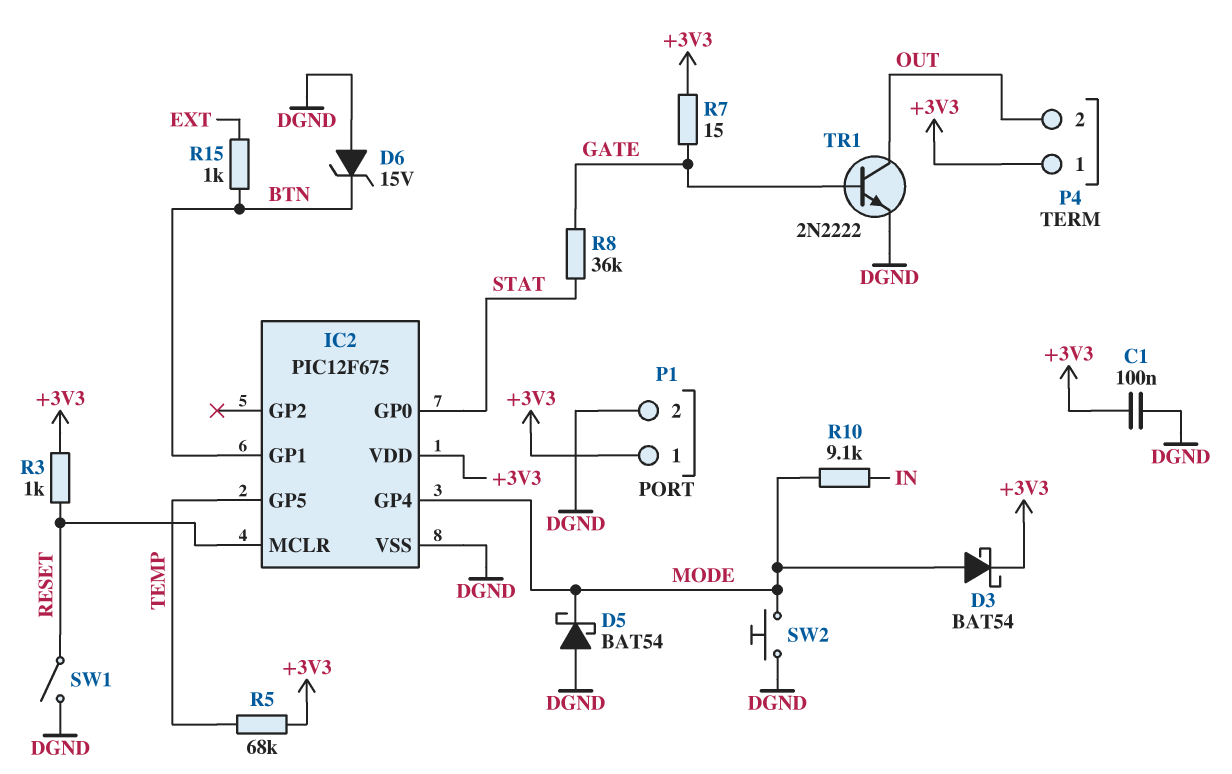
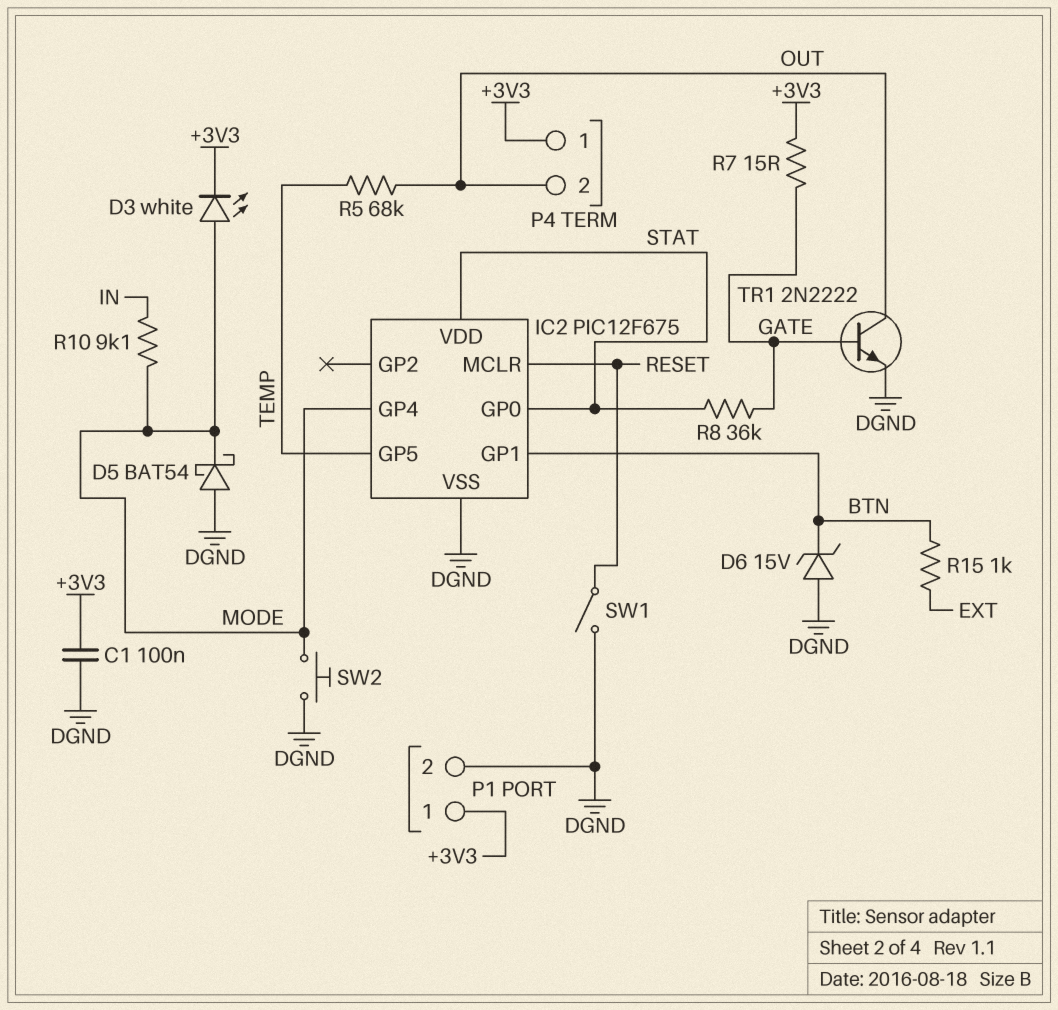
D3: schottky BAT54 (A MODE, K +3V3) -> LED white (A MODE, K +3V3)
IC2 pin VDD: +3V3 -> STAT
R3: 1k (+3V3, RESET) -> none
R5: 68k (+3V3, TEMP) -> 68k (OUT, TEMP)

